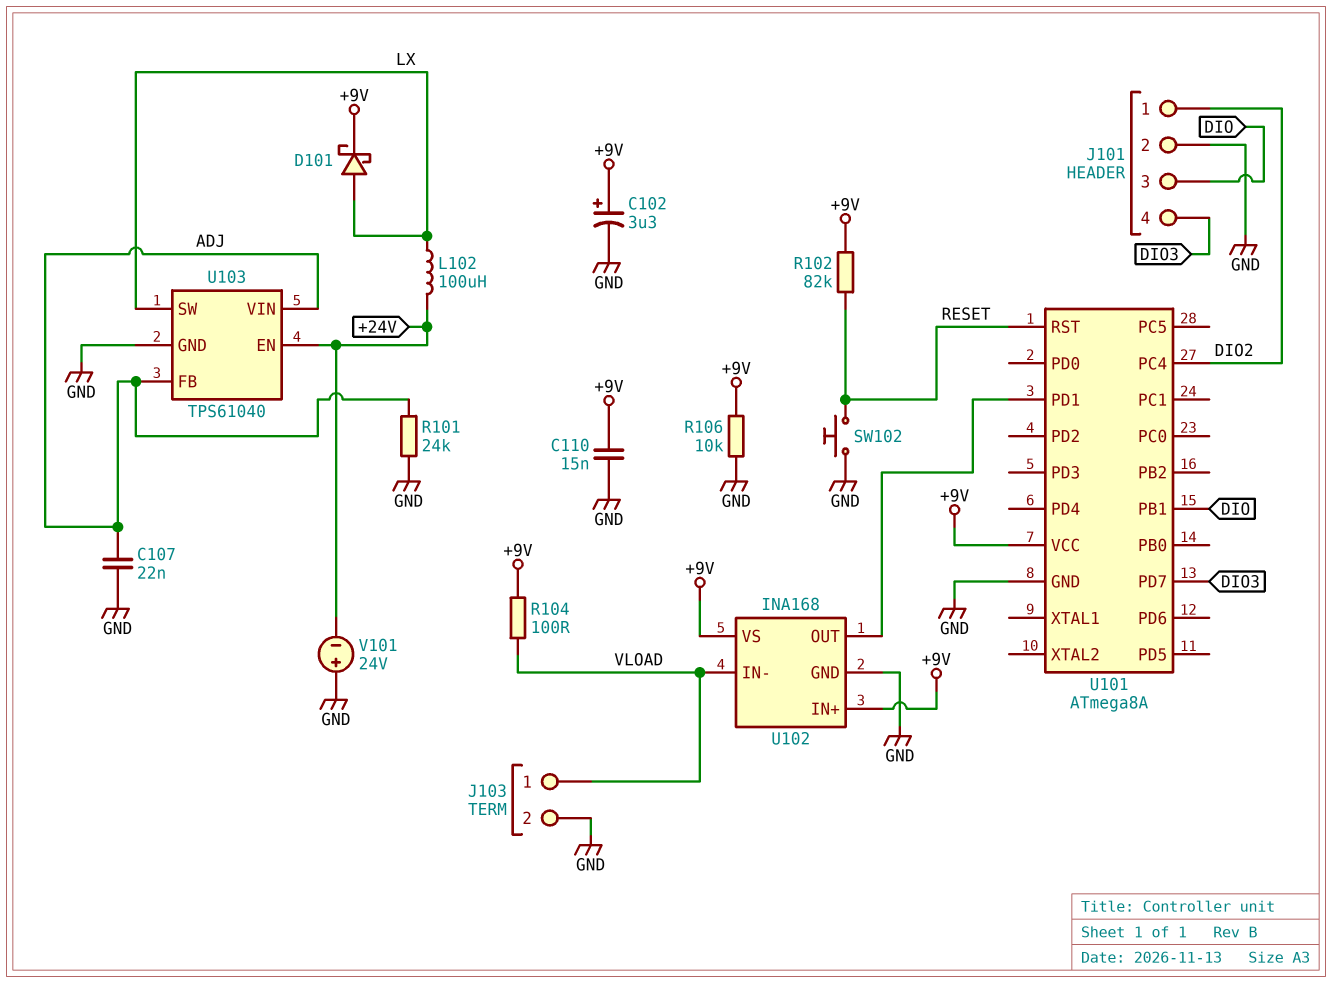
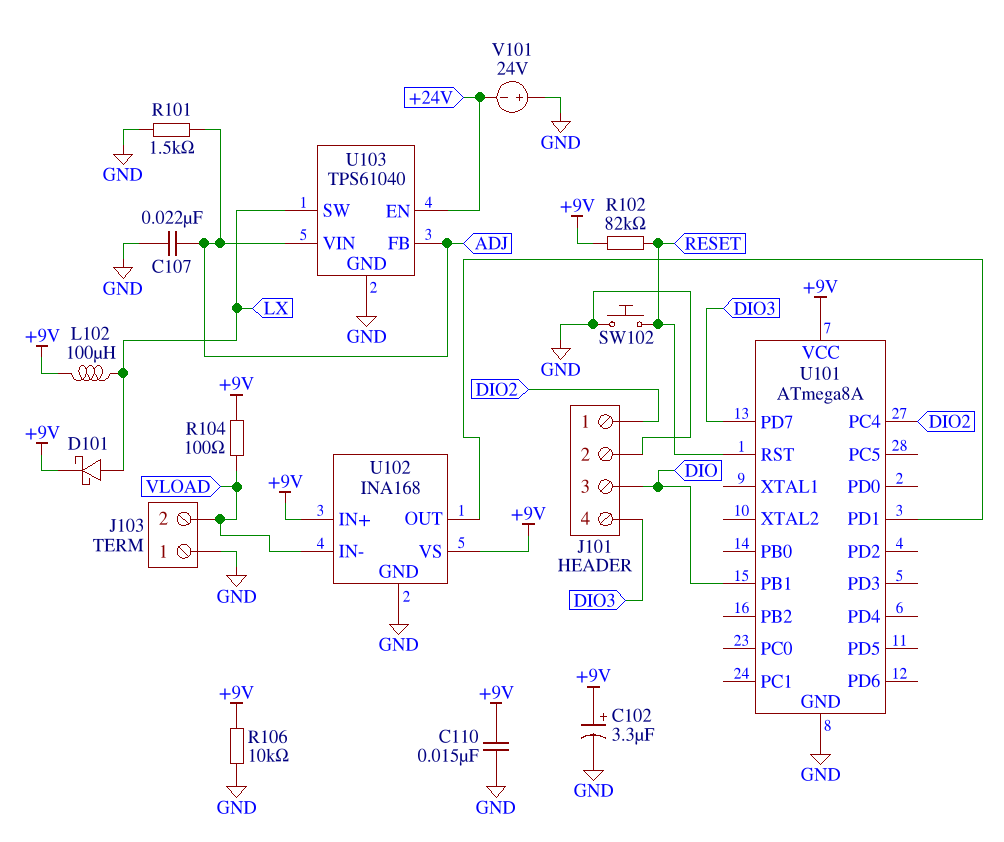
J103 pin 1: VLOAD -> GND
J103 pin 2: GND -> VLOAD
L102: 100uH (+24V, LX) -> 100uH (+9V, LX)
R101: 24k (ADJ, GND) -> 1.5k (ADJ, GND)

